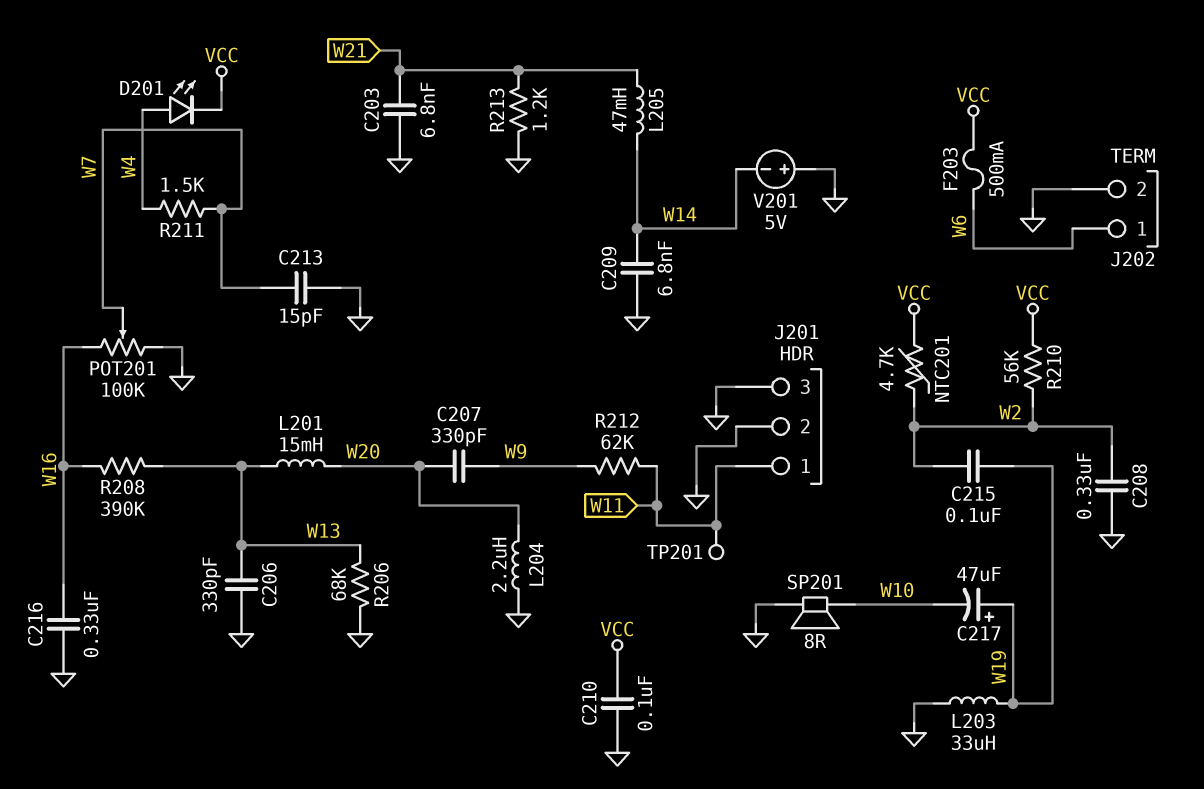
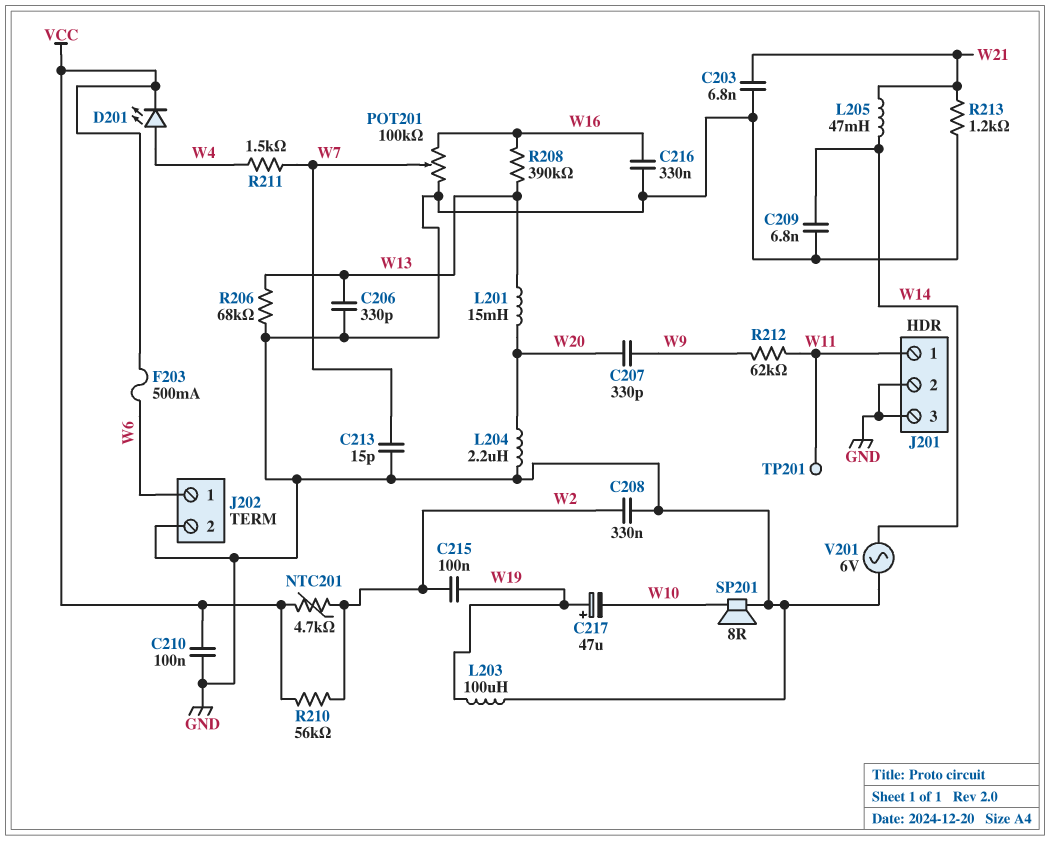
L203: 33uH (GND, W19) -> 100uH (GND, W19)
V201: 5V (plus GND, minus W14) -> AC 6V (GND, W14)

